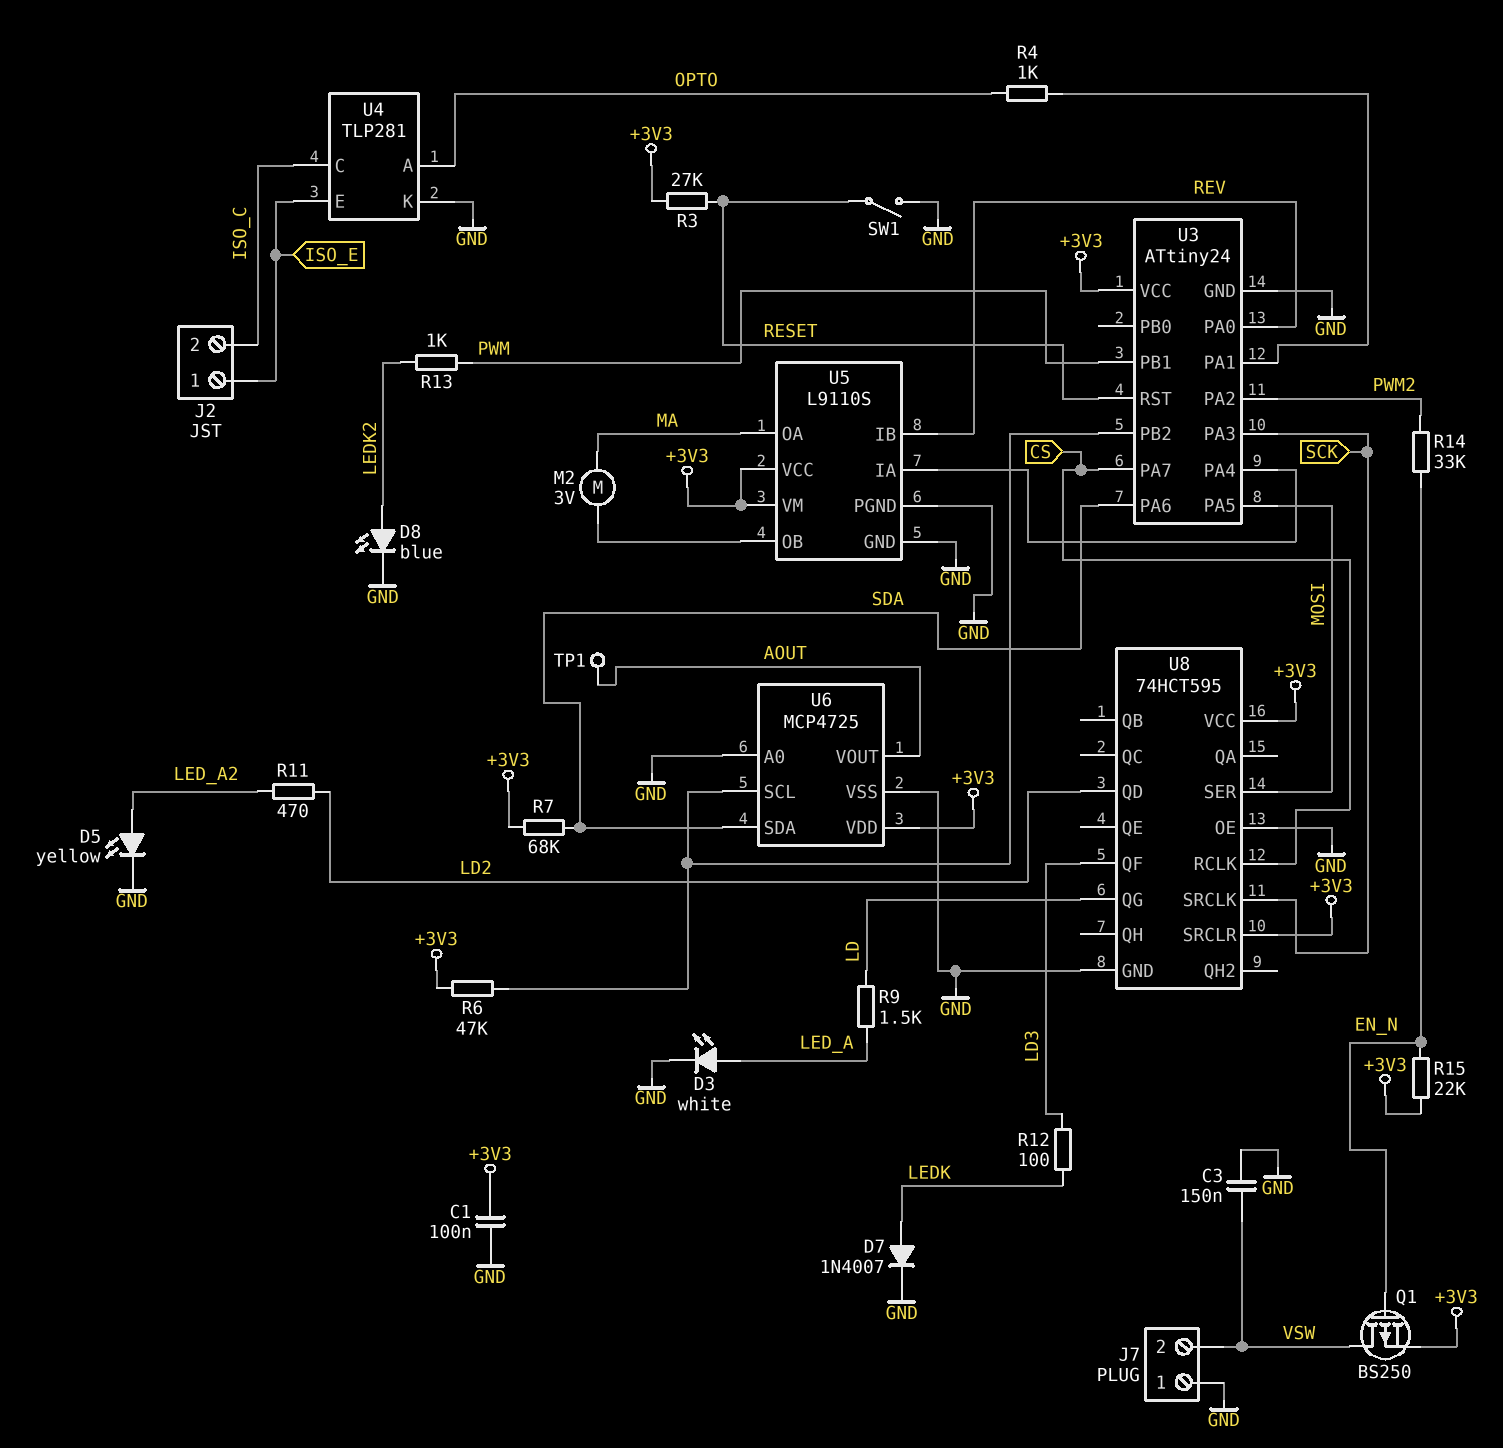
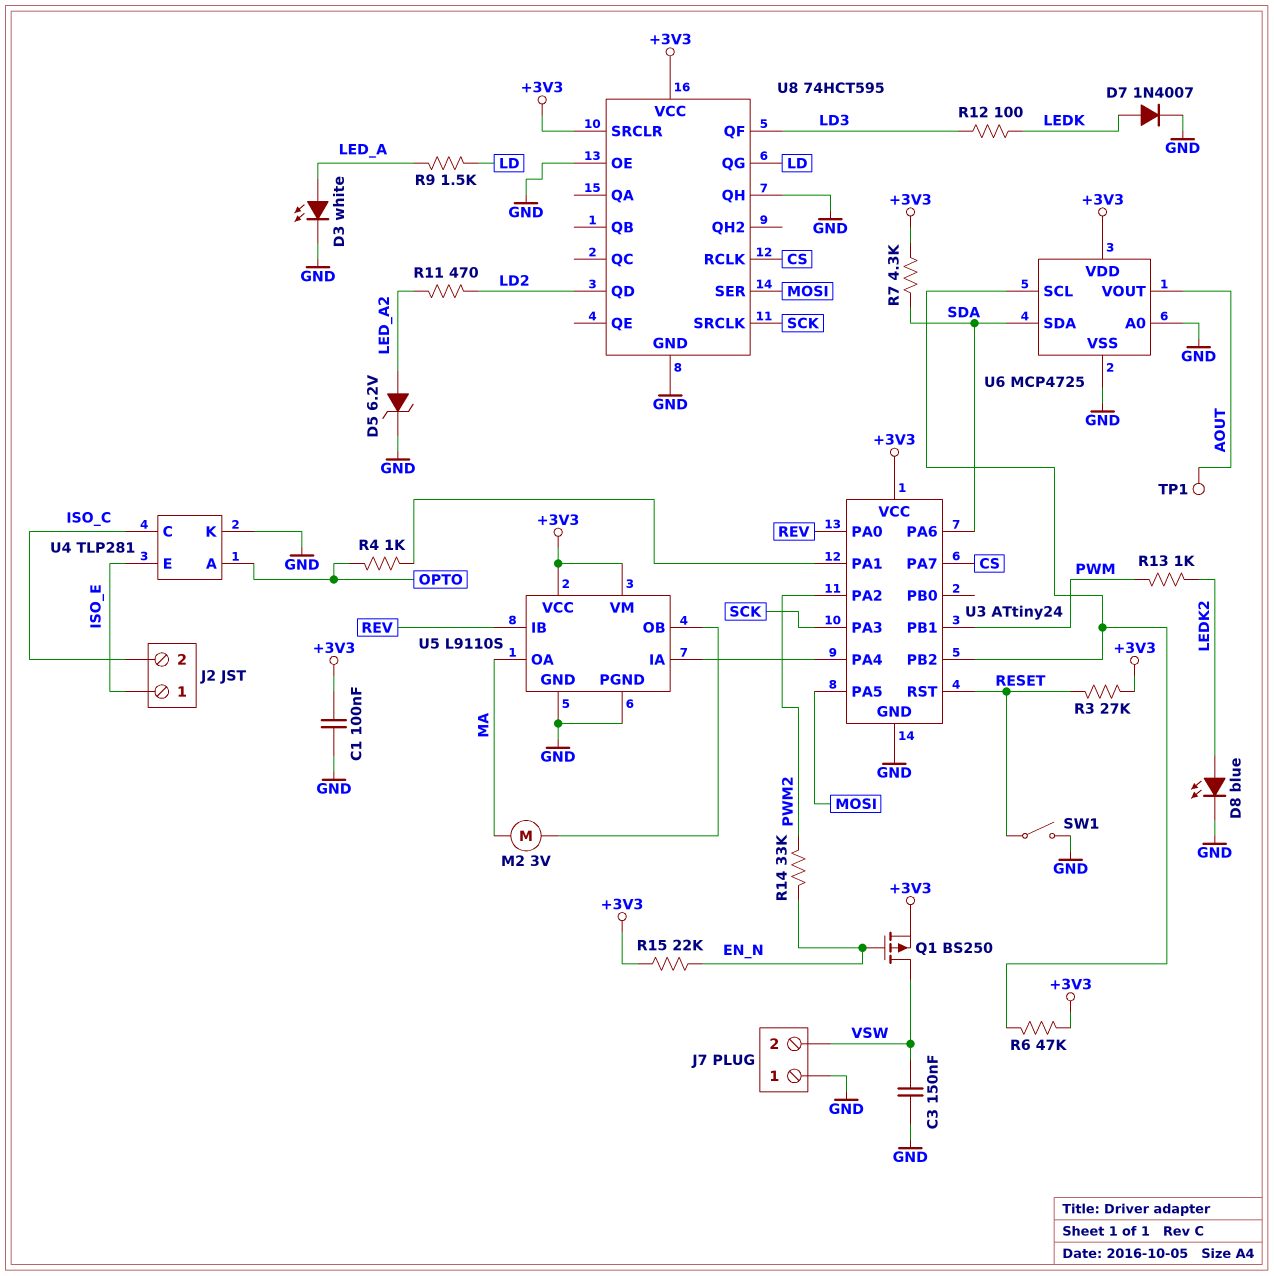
D5: LED yellow (A LED_A2, K GND) -> zener 6.2V (A LED_A2, K GND)
R7: 68k (+3V3, SDA) -> 4.3k (+3V3, SDA)
U8 pin QH: none -> GND

